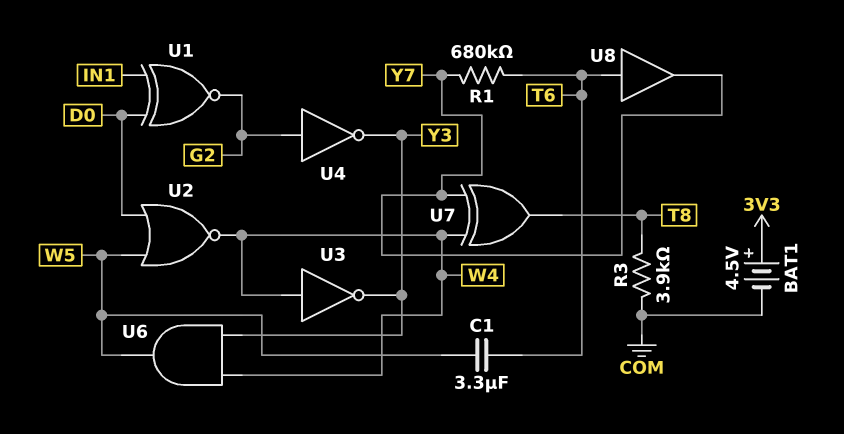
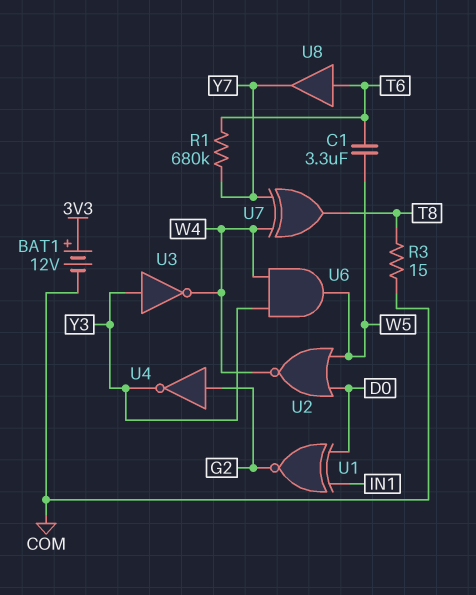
BAT1: 4.5V (plus 3V3, minus COM) -> 12V (plus 3V3, minus COM)
R3: 3.9k (COM, T8) -> 15 (COM, T8)
U3: NOT (in W4, out Y3) -> NOT (in Y3, out W4)

